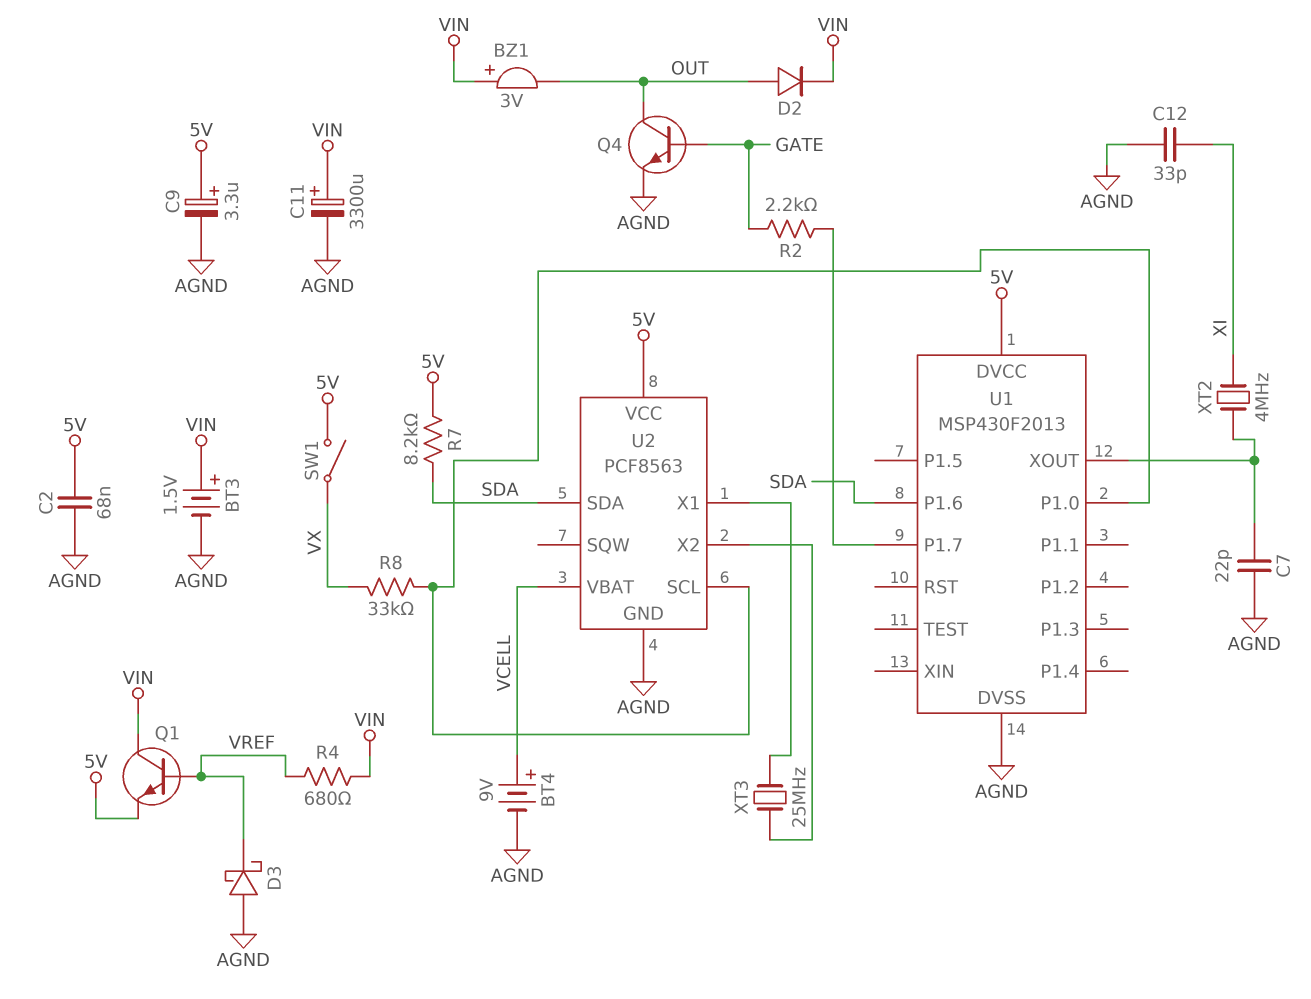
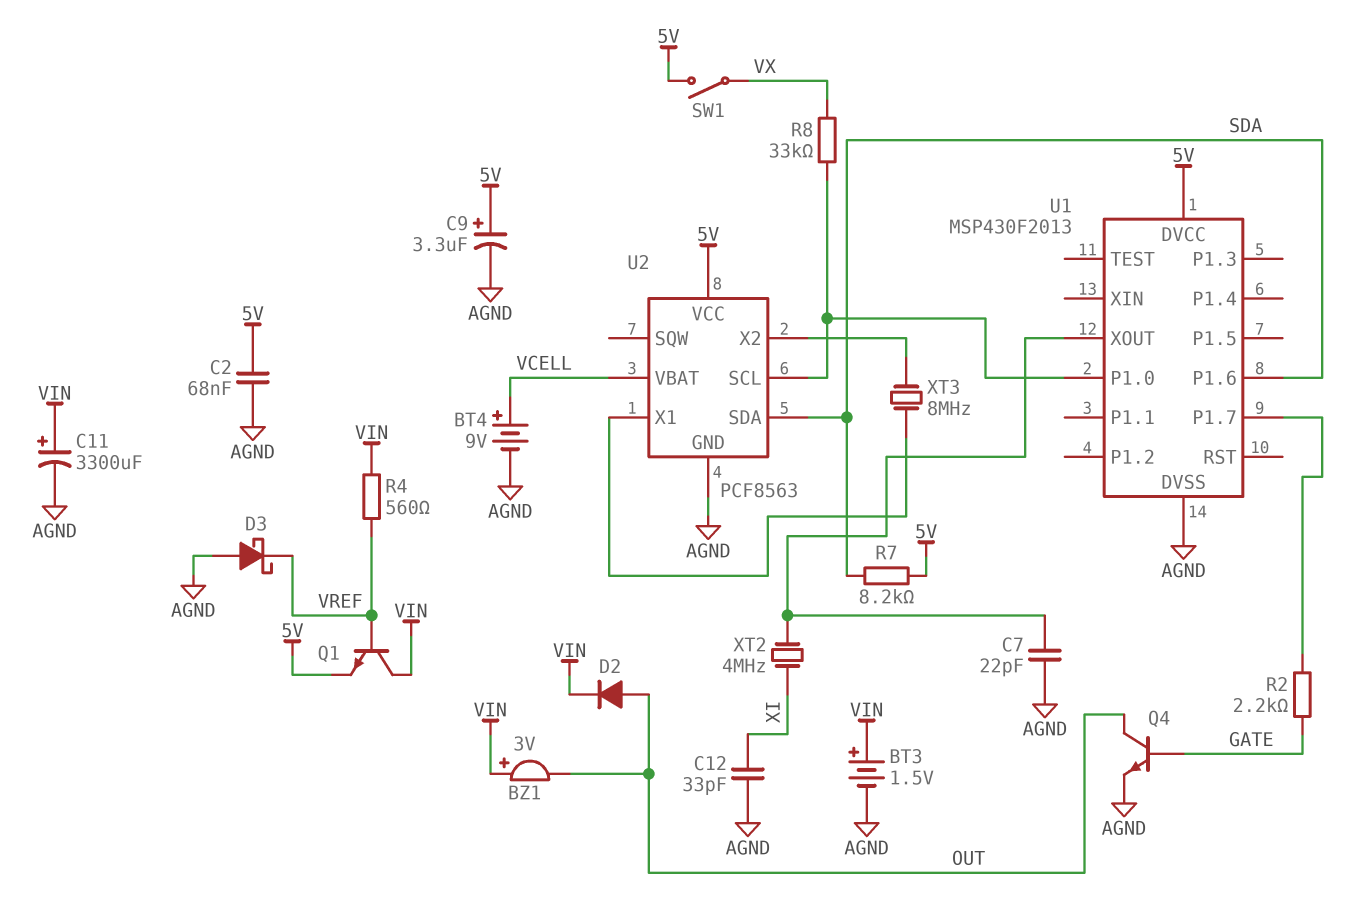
R4: 680 (VIN, VREF) -> 560 (VIN, VREF)
XT3: 25MHz (U2/X1, U2/X2) -> 8MHz (U2/X1, U2/X2)

